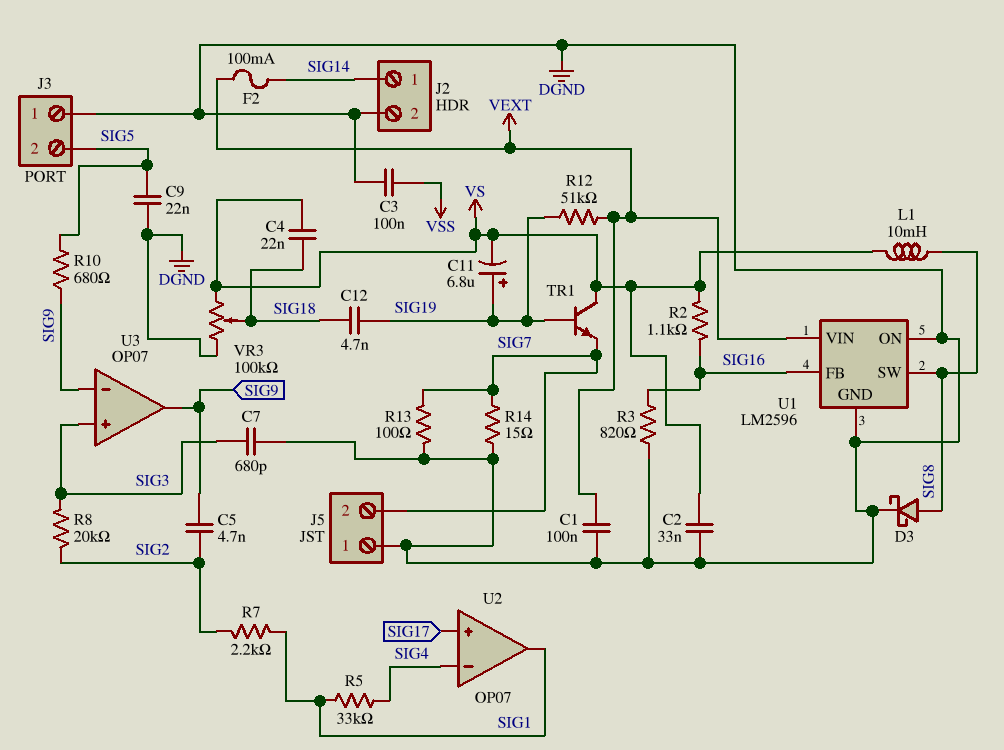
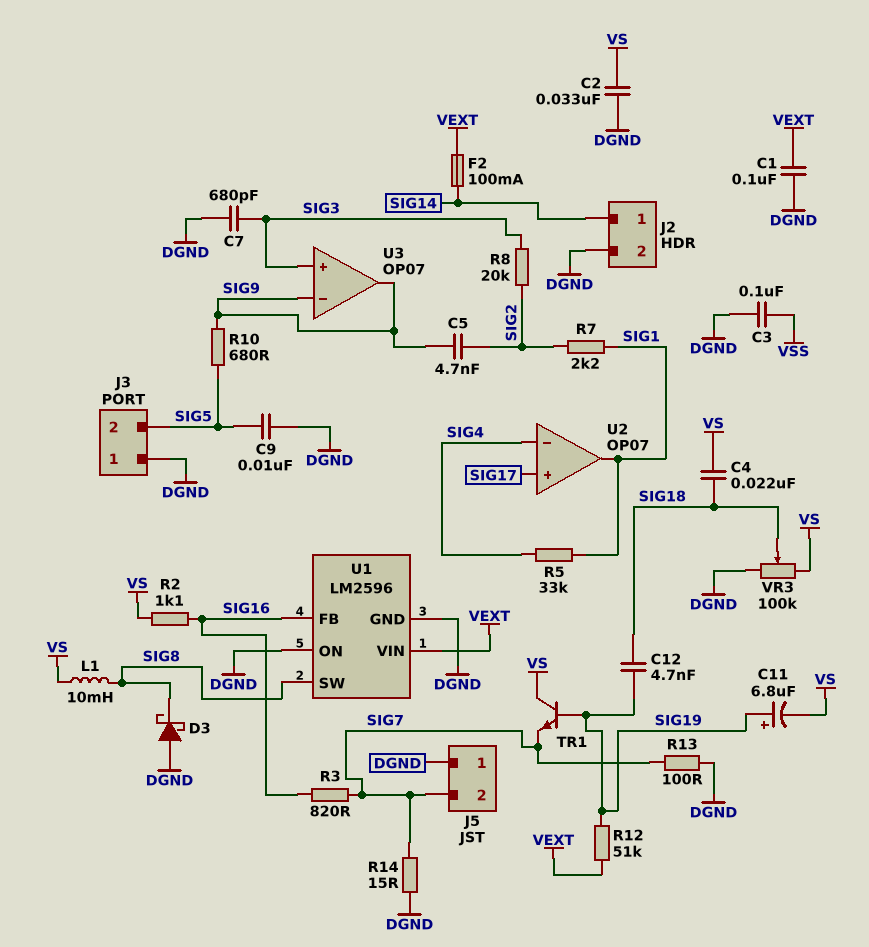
C9: 22nF (DGND, SIG5) -> 10nF (DGND, SIG5)
D3: schottky (A SIG8, K DGND) -> schottky (A DGND, K SIG8)
R3: 820 (DGND, SIG16) -> 820 (SIG7, SIG16)

